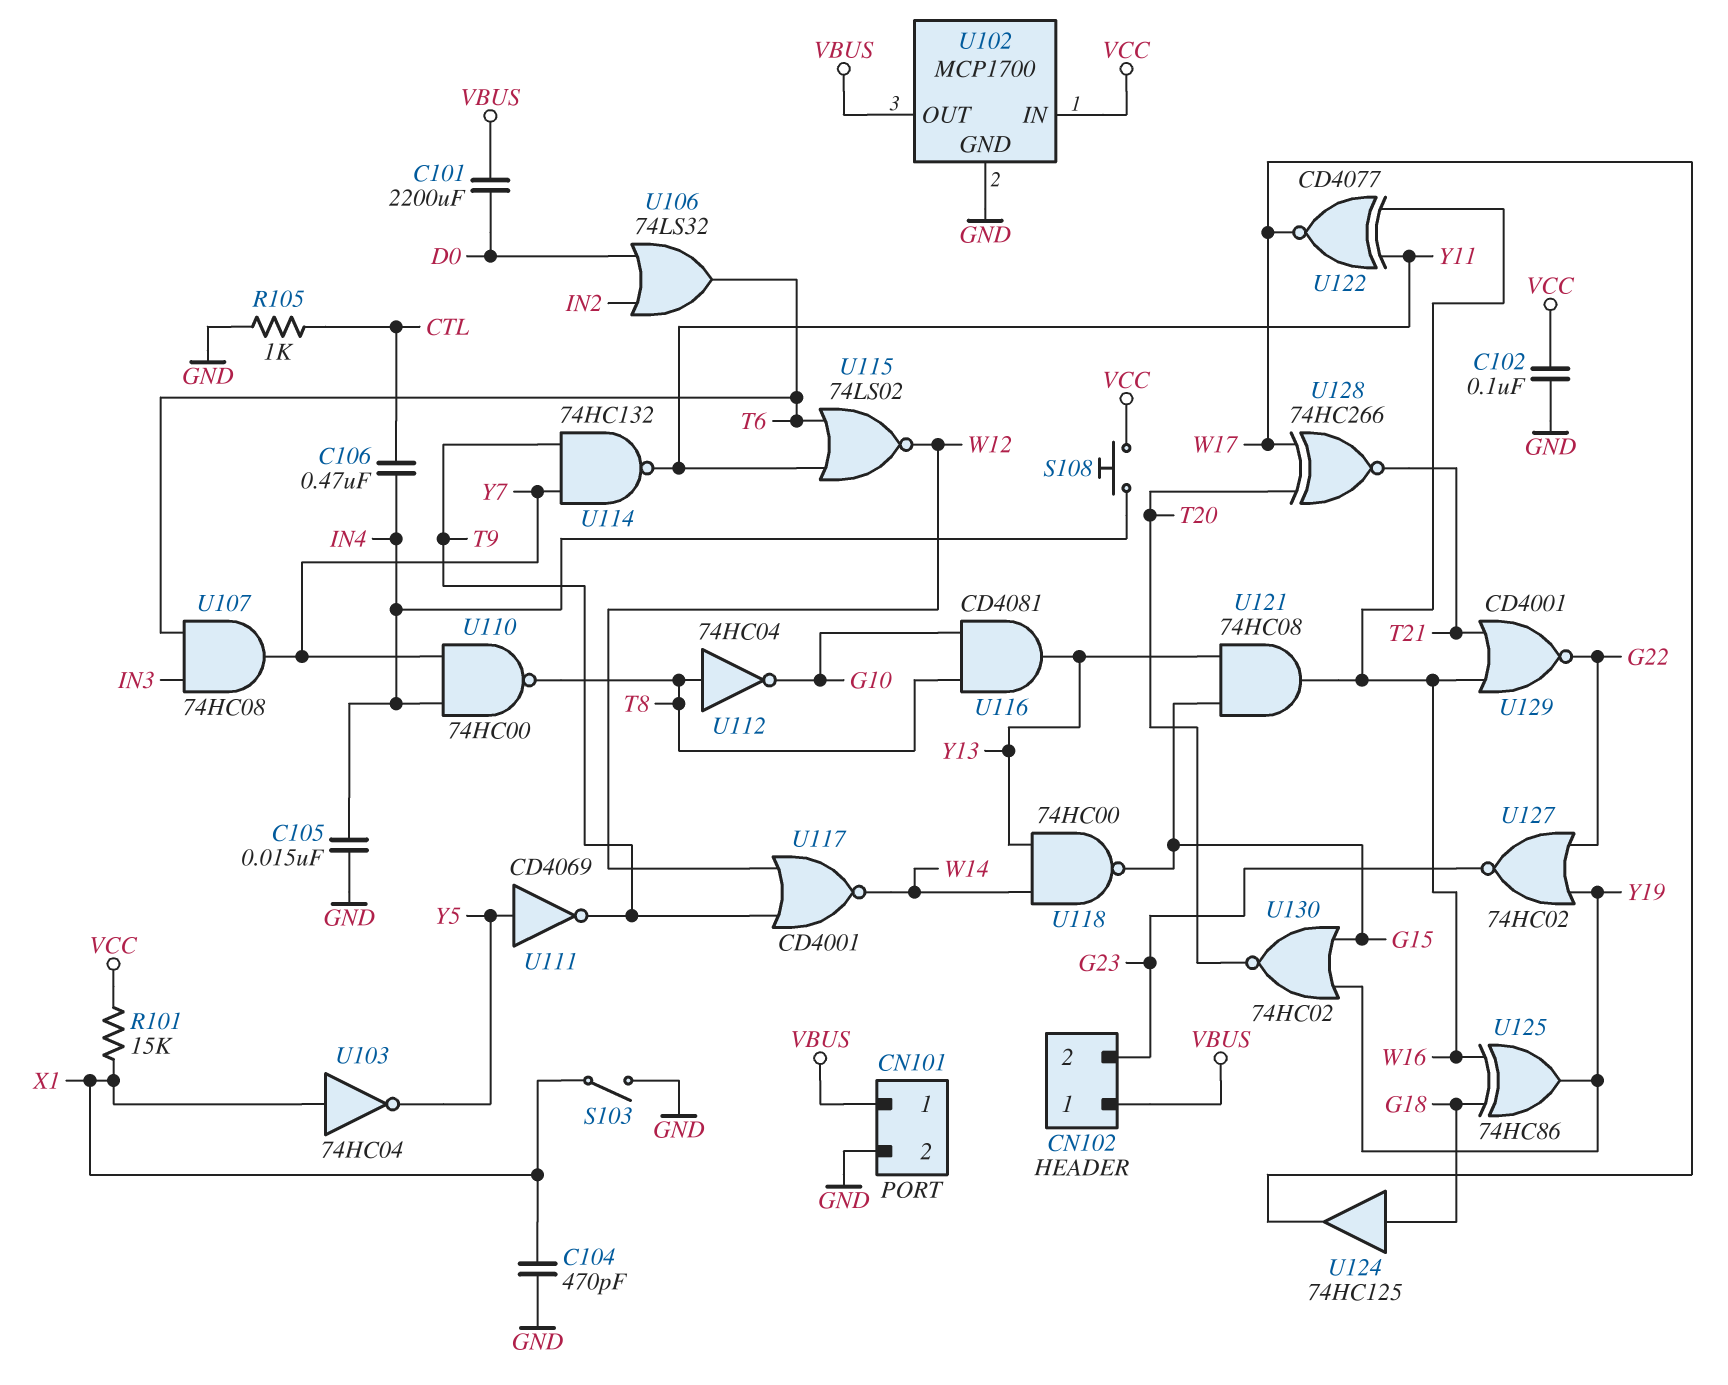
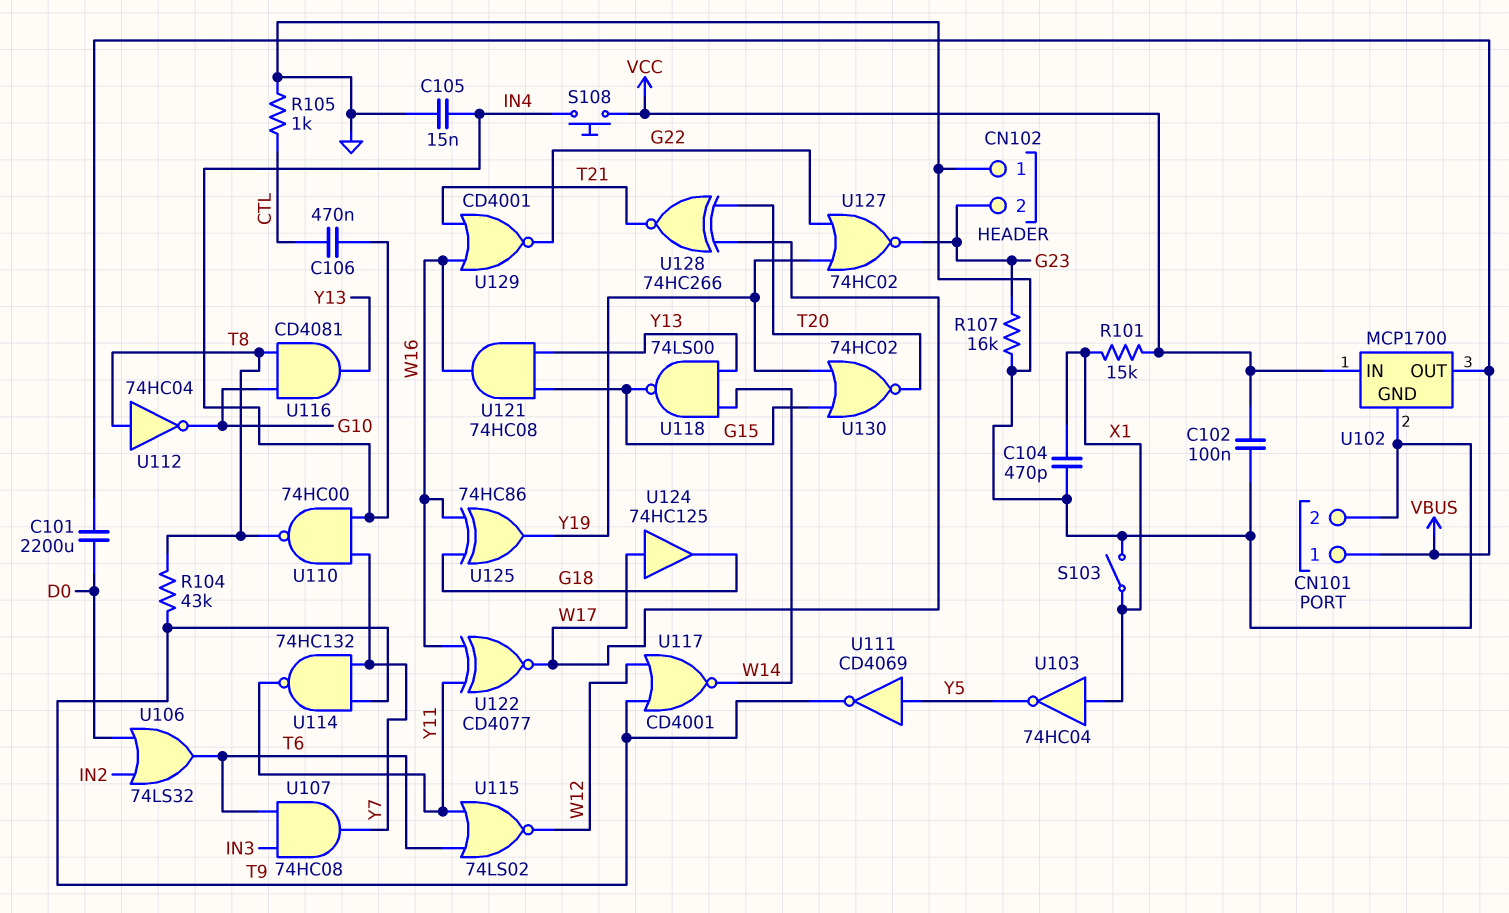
CN102 pin 1: VBUS -> GND
R104: none -> 43k (T8, T9)
R107: none -> 16k (G23, GND)
U118: NAND 74HC00 (in W14, in Y13, out G15) -> NAND 74LS00 (in W14, in Y13, out G15)
U124: buffer 74HC125 (in G18, out W17) -> buffer 74HC125 (in W17, out G18)

